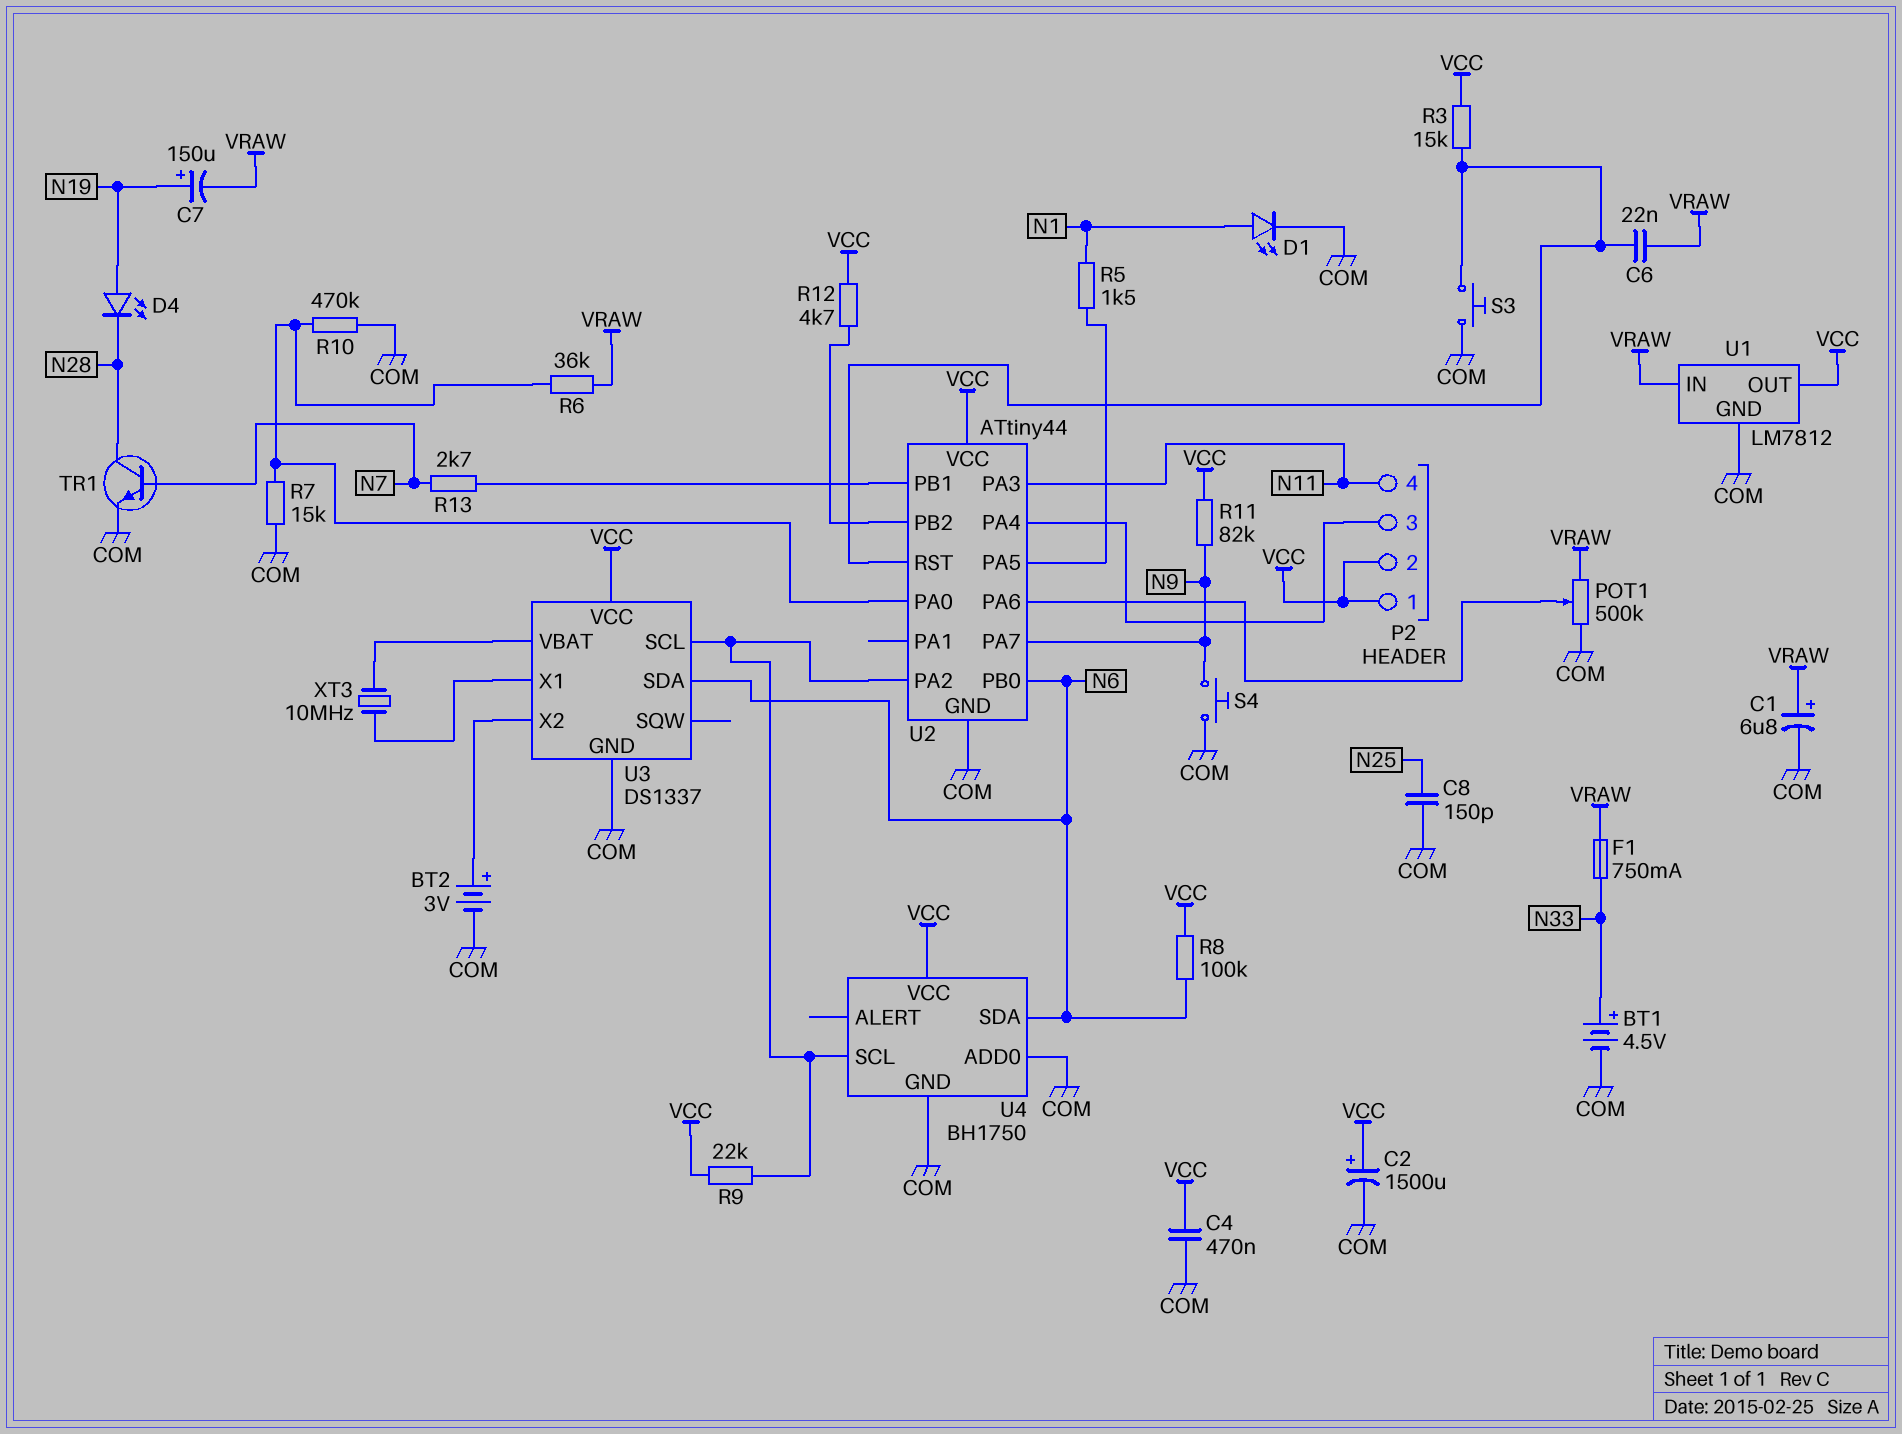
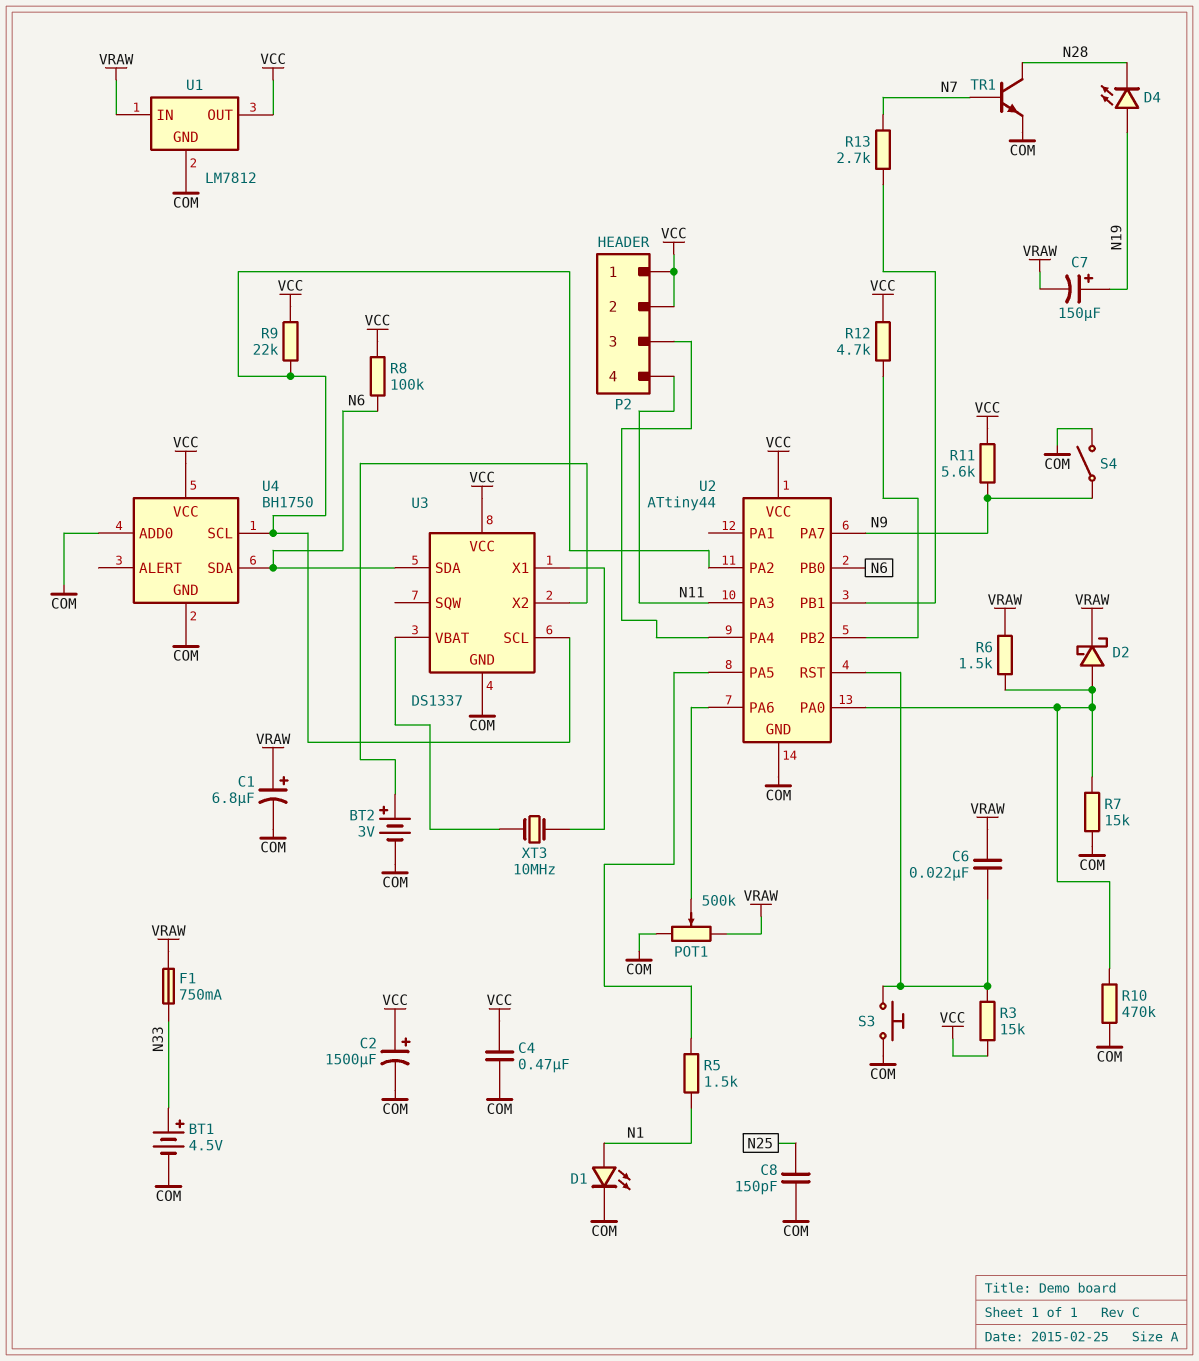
D2: none -> schottky (A U2/PA0, K VRAW)
R6: 36k (U2/PA0, VRAW) -> 1.5k (U2/PA0, VRAW)
R11: 82k (N9, VCC) -> 5.6k (N9, VCC)
S4: button (COM, N9) -> switch (COM, N9)

